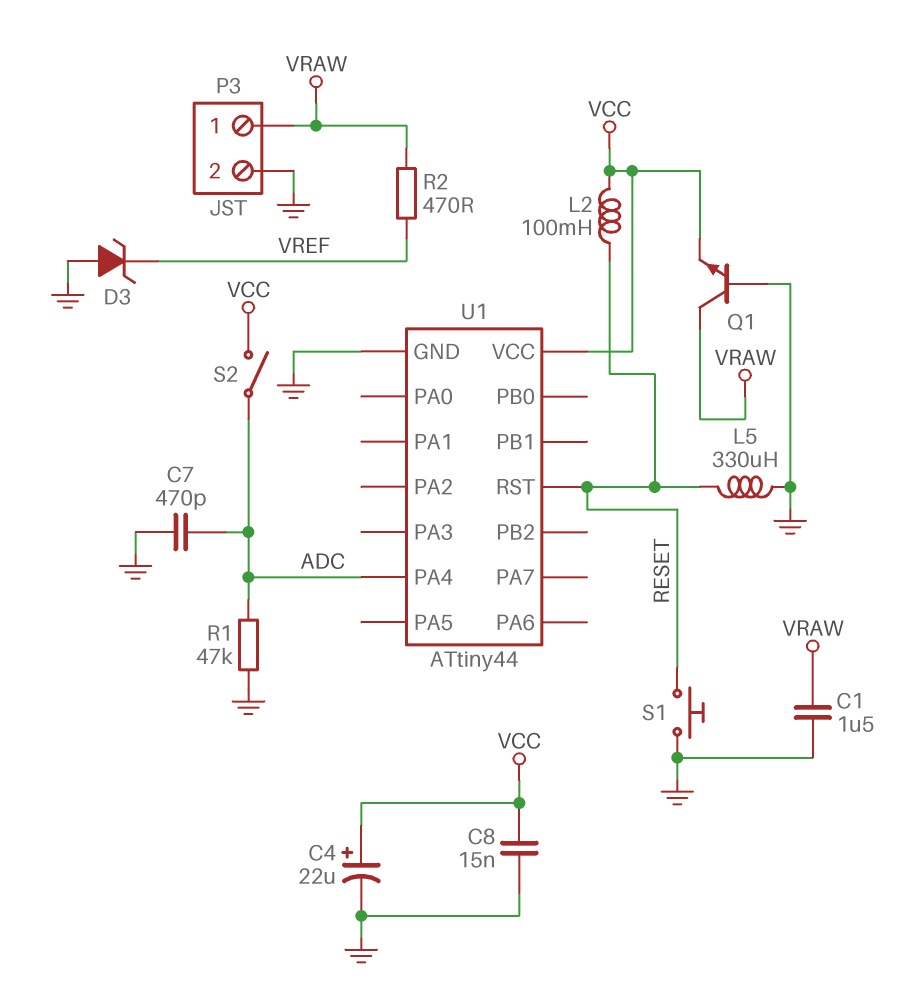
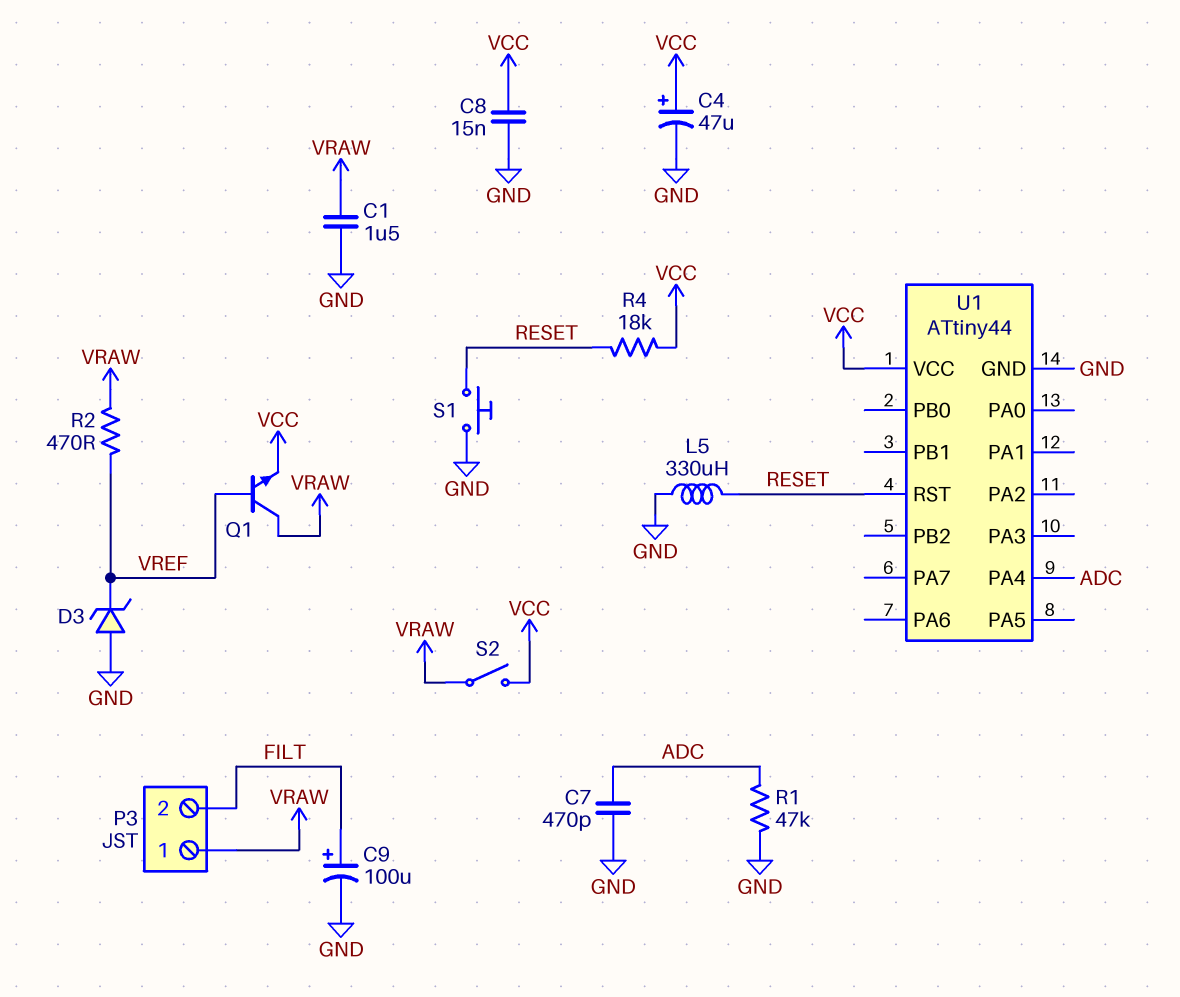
C4: 22uF (plus VCC, minus GND) -> 47uF (plus VCC, minus GND)
C9: none -> 100uF (plus FILT, minus GND)
L2: 100mH (RESET, VCC) -> none
P3 pin 2: GND -> FILT
Q1: NPN (B GND, C VRAW, E VCC) -> NPN (B VREF, C VRAW, E VCC)
R4: none -> 18k (RESET, VCC)
S2: switch (ADC, VCC) -> switch (VCC, VRAW)

